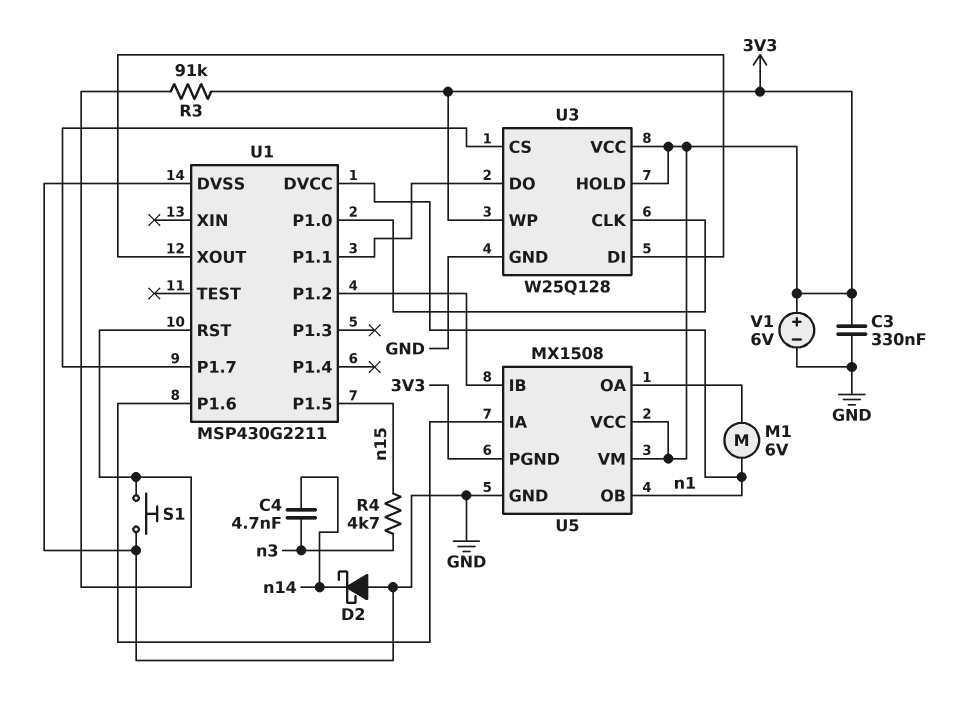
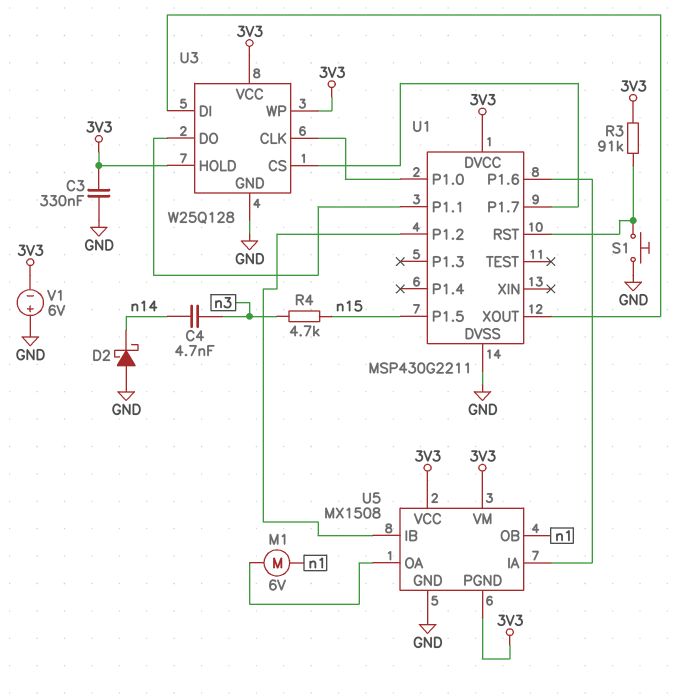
U1 pin DVCC: n1 -> 3V3
V1: 6V (plus 3V3, minus GND) -> 6V (plus GND, minus 3V3)

